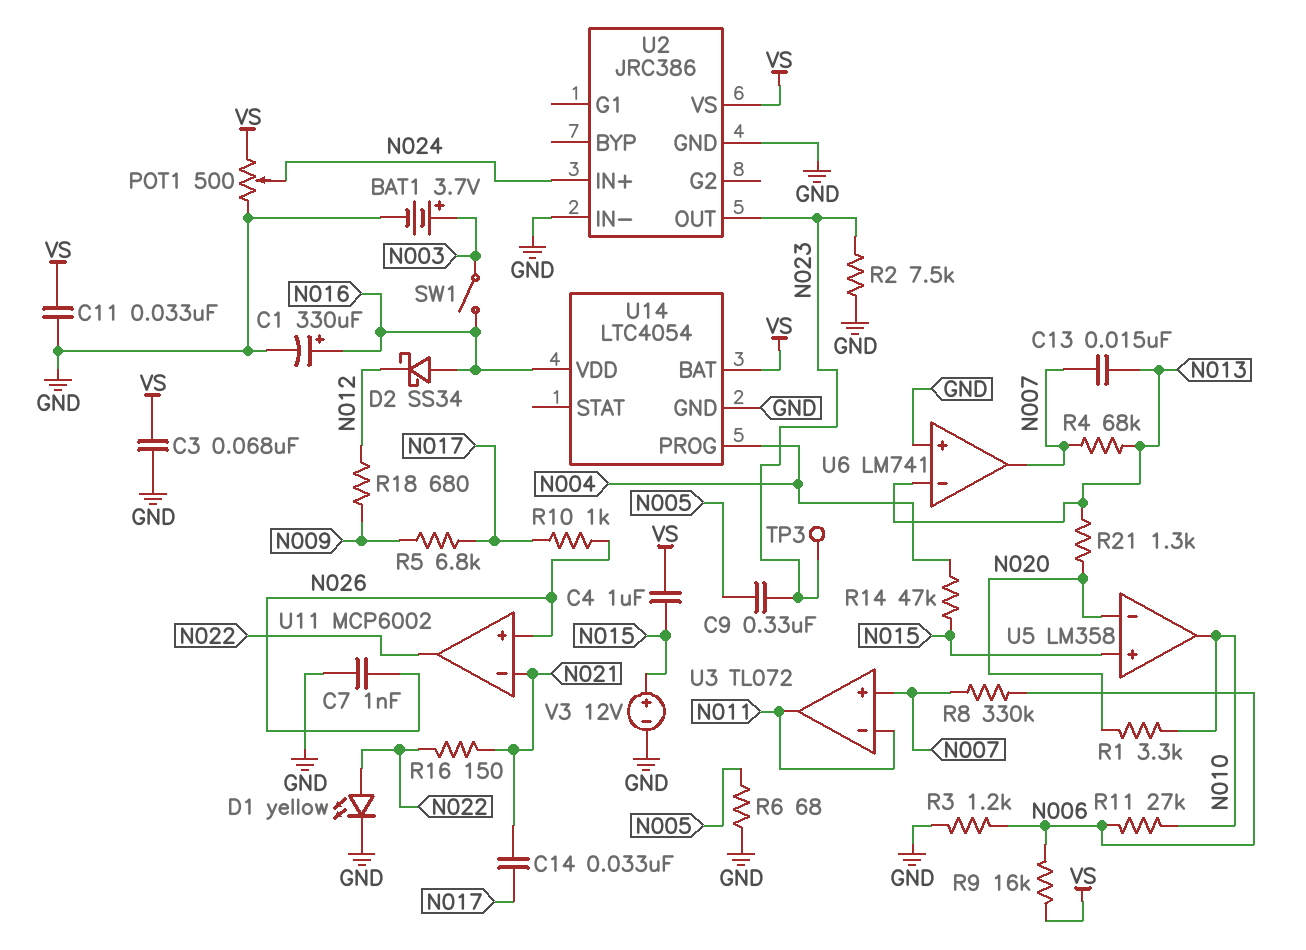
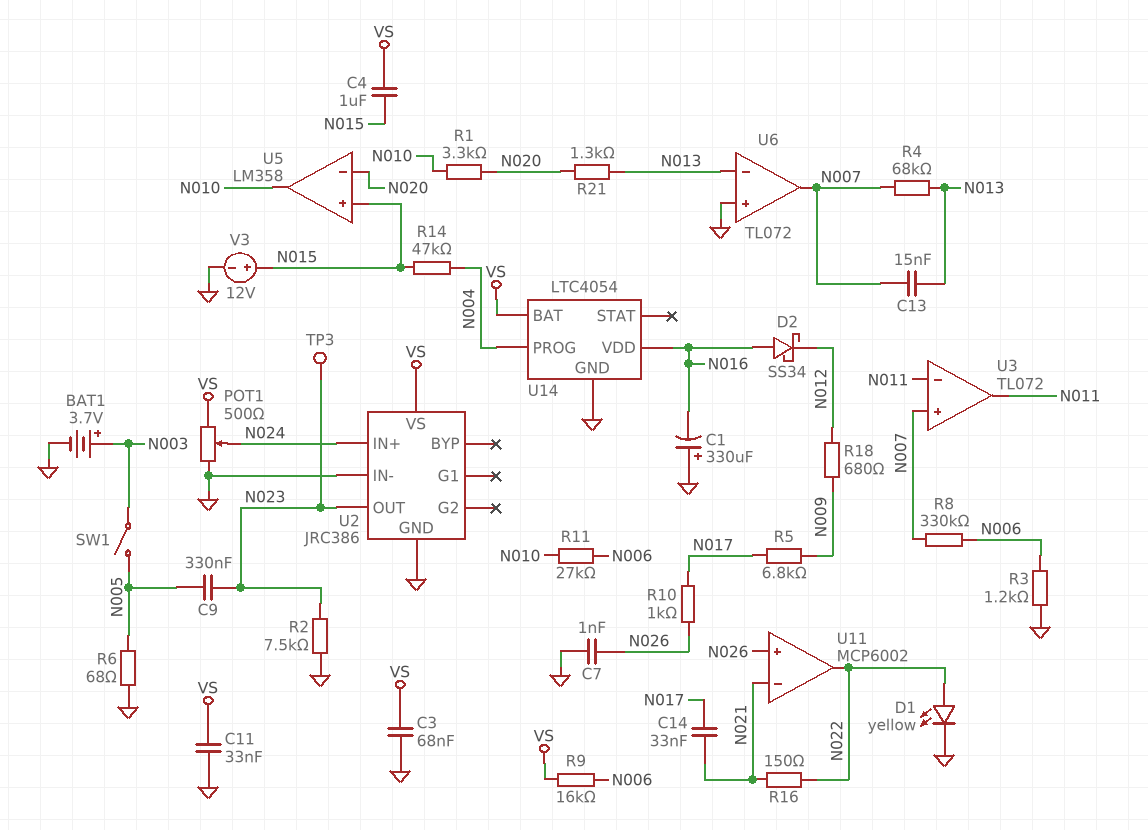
C1: 330uF (plus N016, minus GND) -> 330uF (plus GND, minus N016)
SW1: switch (N003, N016) -> switch (N003, N005)
U6: LM741 -> TL072

